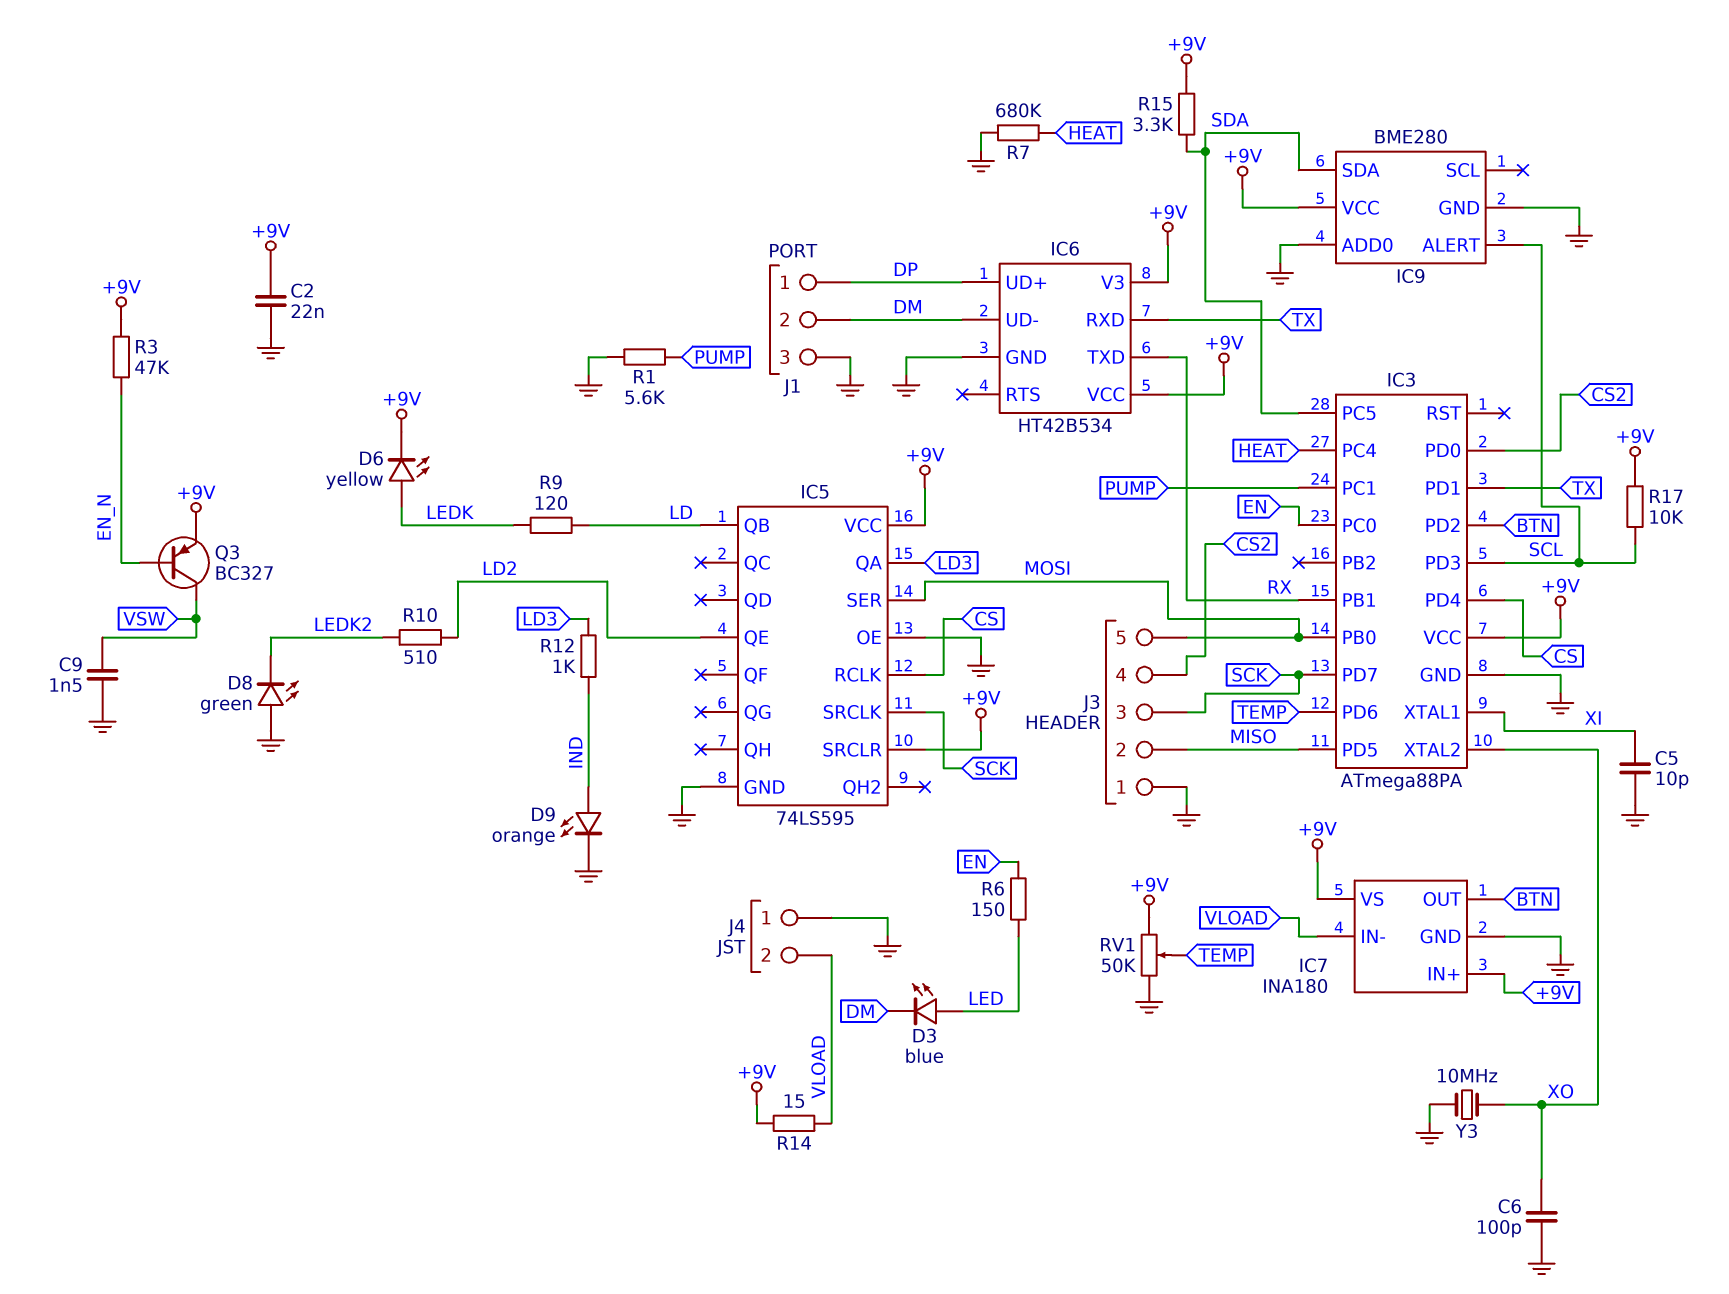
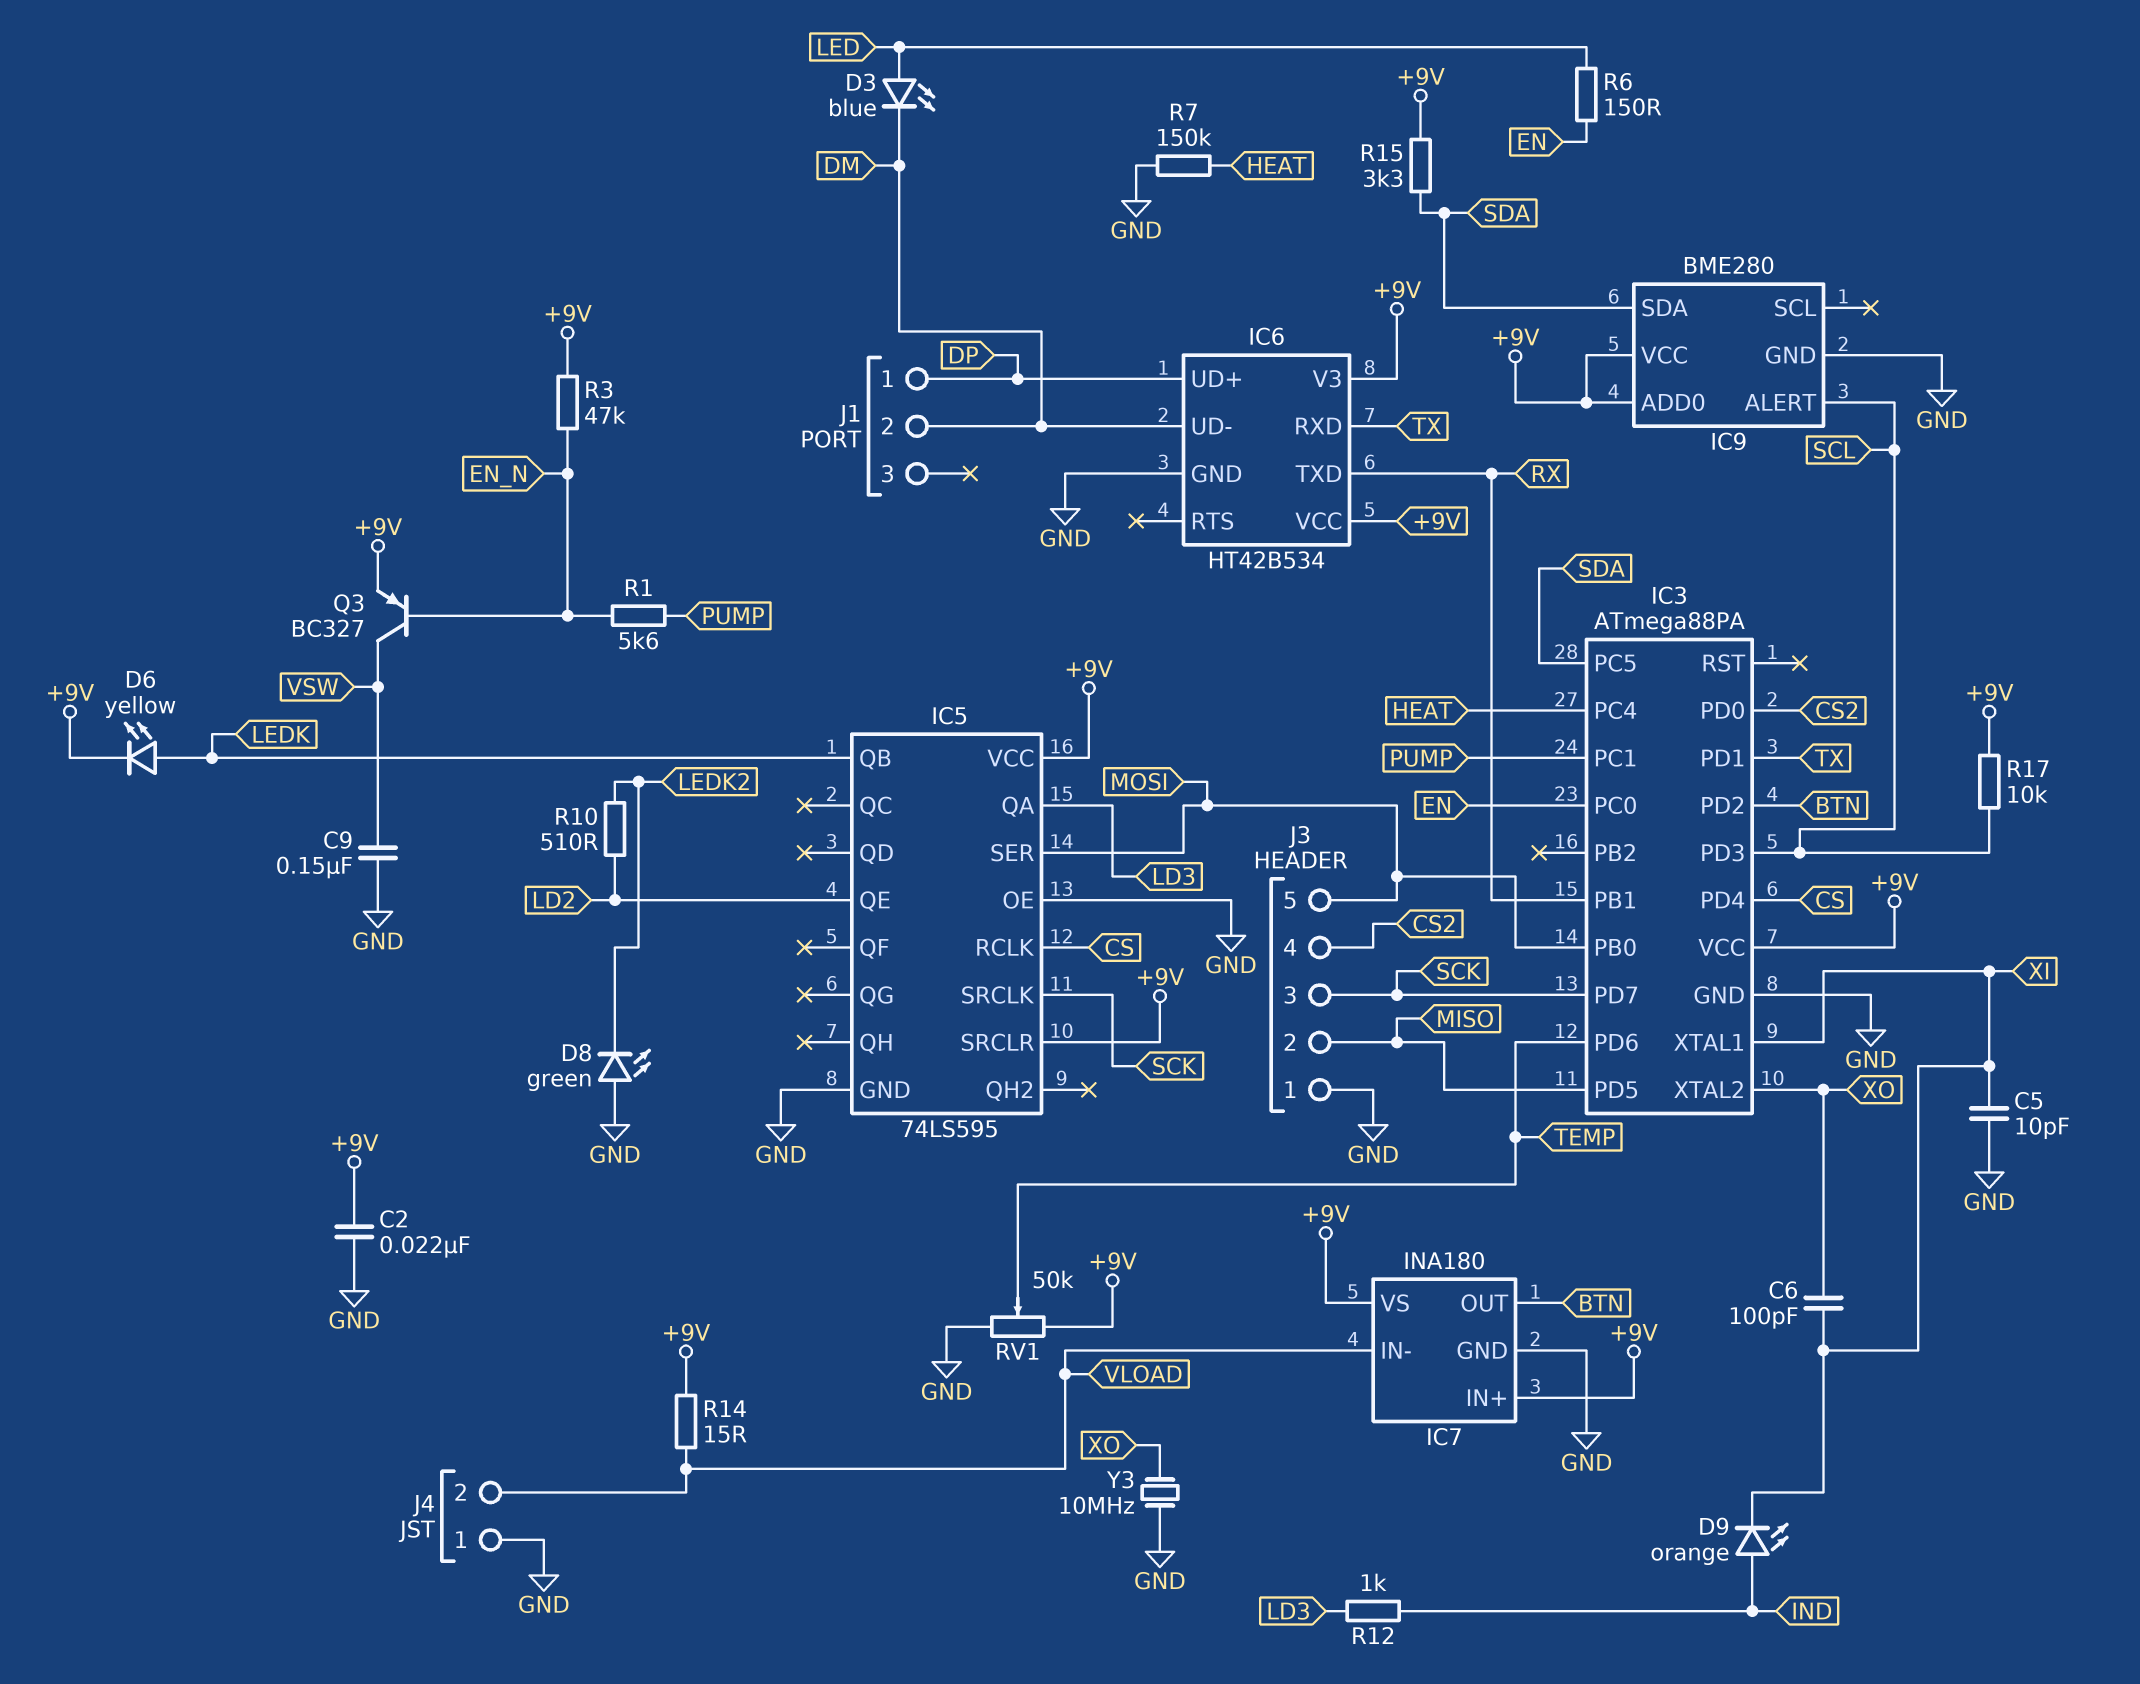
C6: 100pF (GND, XO) -> 100pF (XI, XO)
C9: 1.5nF (GND, VSW) -> 150nF (GND, VSW)
D9: LED orange (A IND, K GND) -> LED orange (A IND, K XI)
IC5 pin QB: LD -> LEDK
IC9 pin ADD0: GND -> +9V
J1 pin 3: GND -> none
R1: 5.6k (GND, PUMP) -> 5.6k (EN_N, PUMP)
R7: 680k (GND, HEAT) -> 150k (GND, HEAT)
R9: 120 (LD, LEDK) -> none

